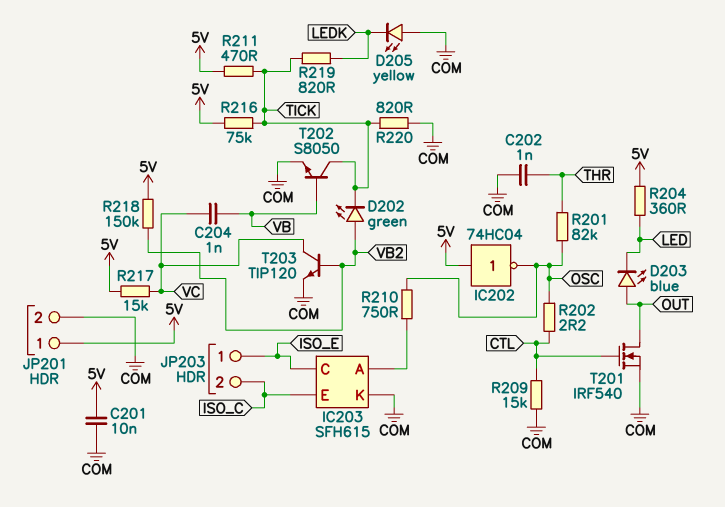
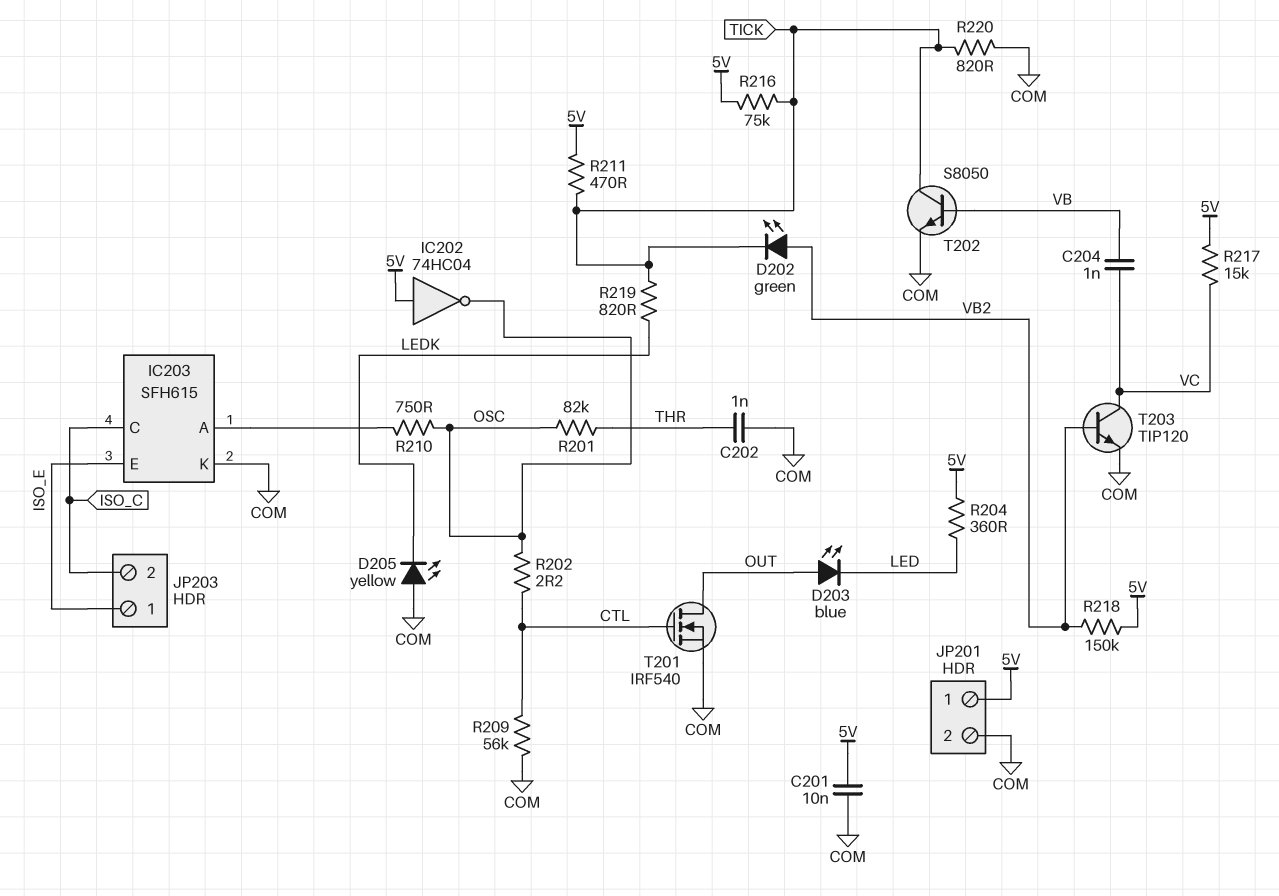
IC203 pin C: ISO_E -> ISO_C
IC203 pin E: ISO_C -> ISO_E
R209: 15k (COM, CTL) -> 56k (COM, CTL)

